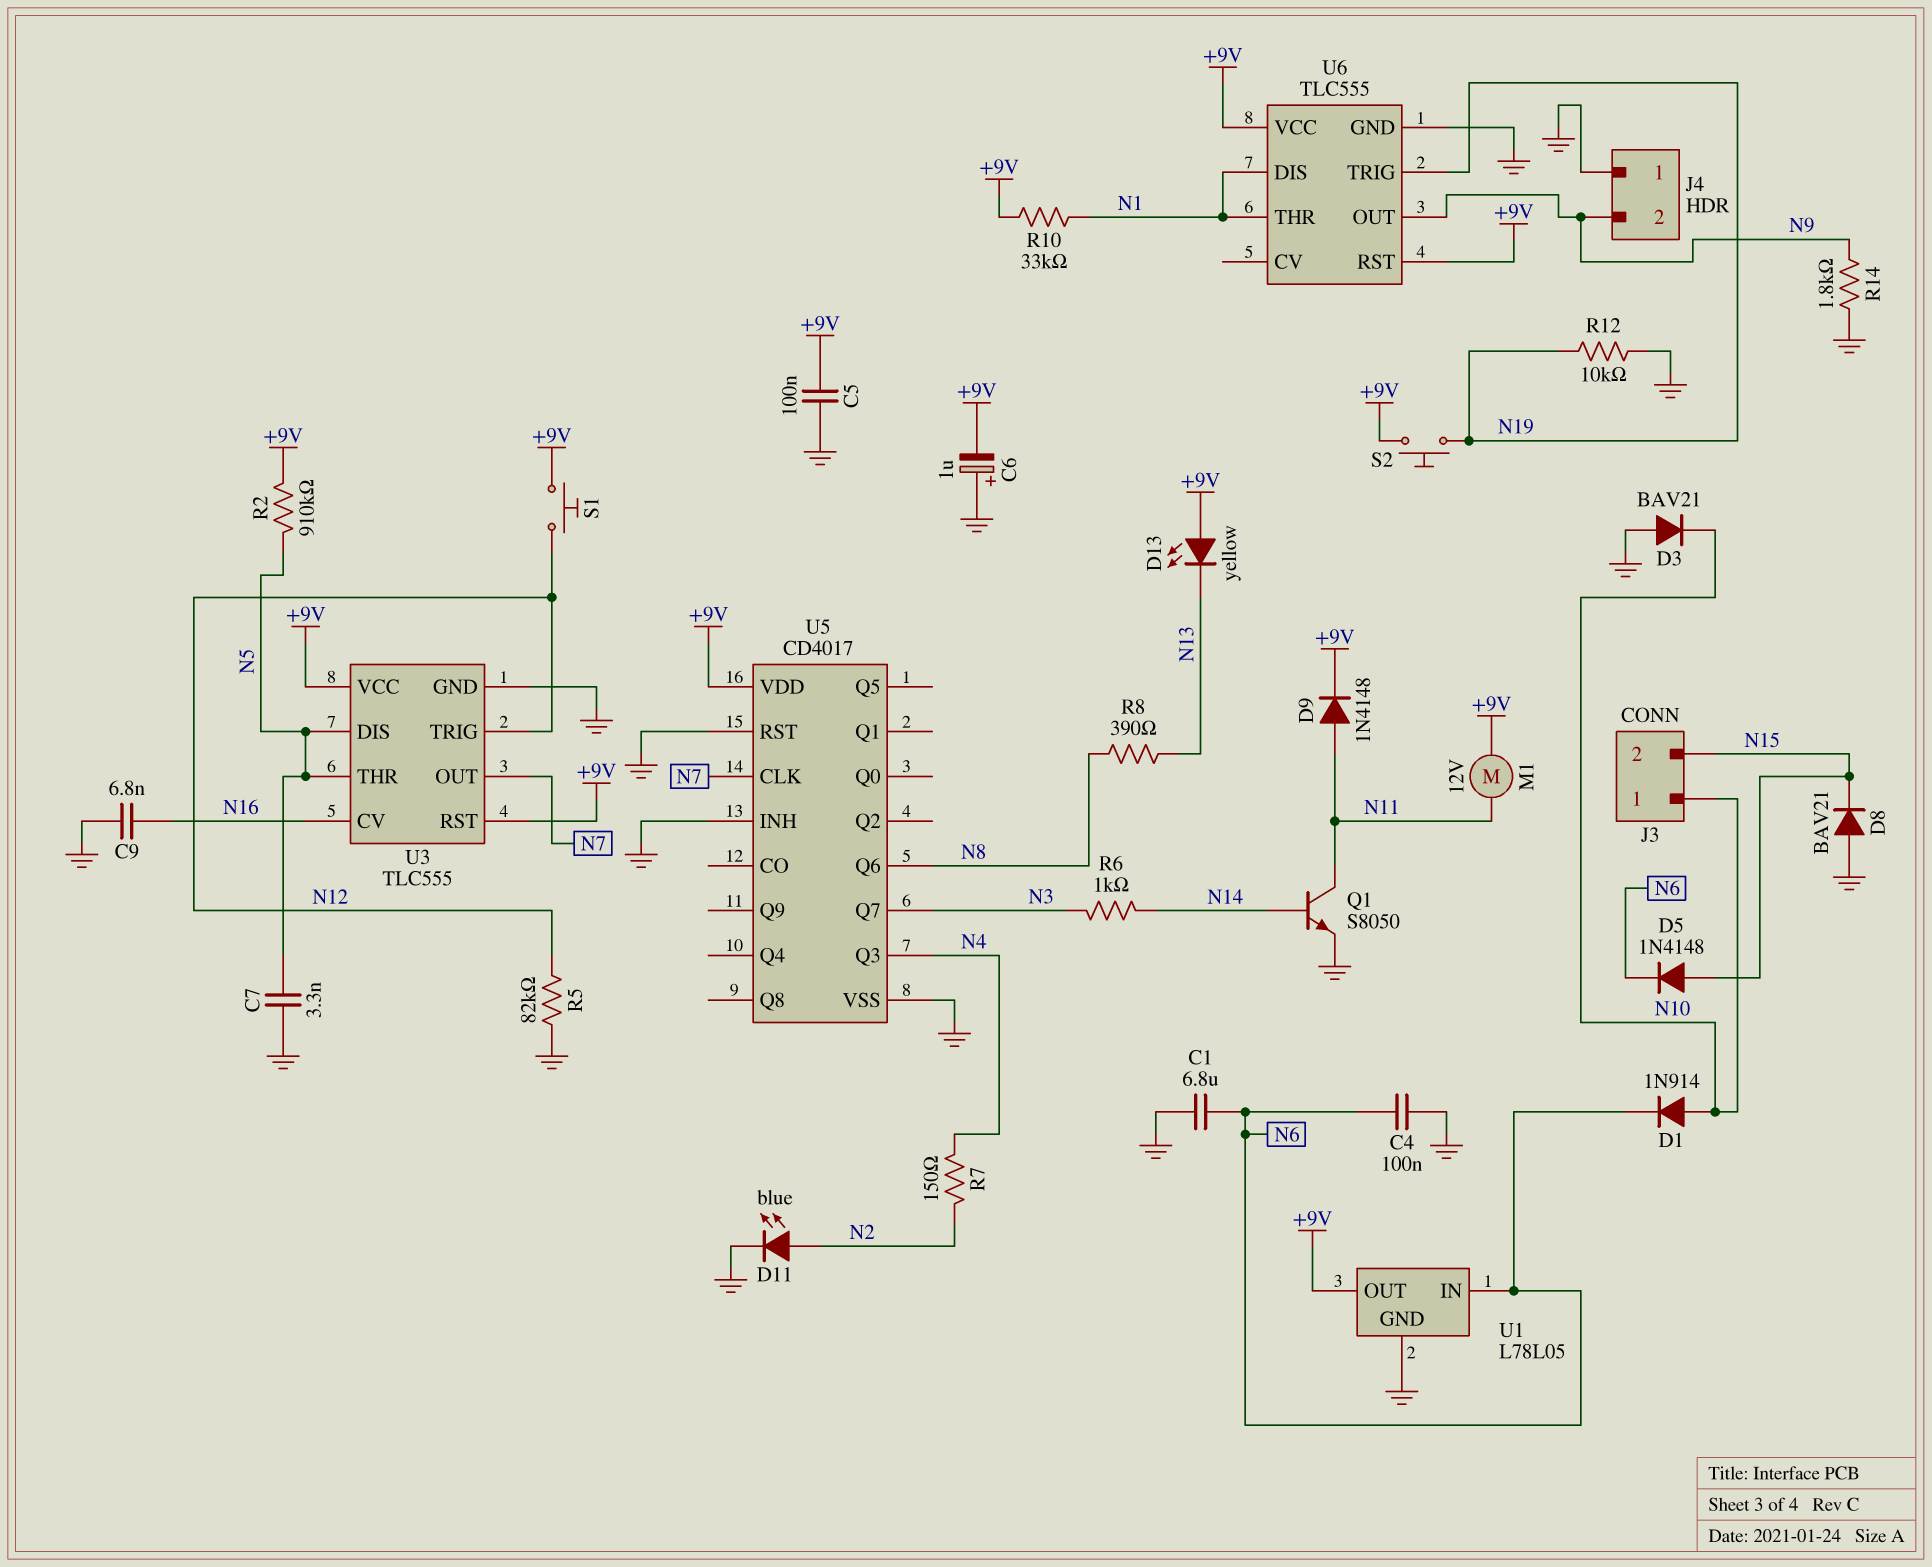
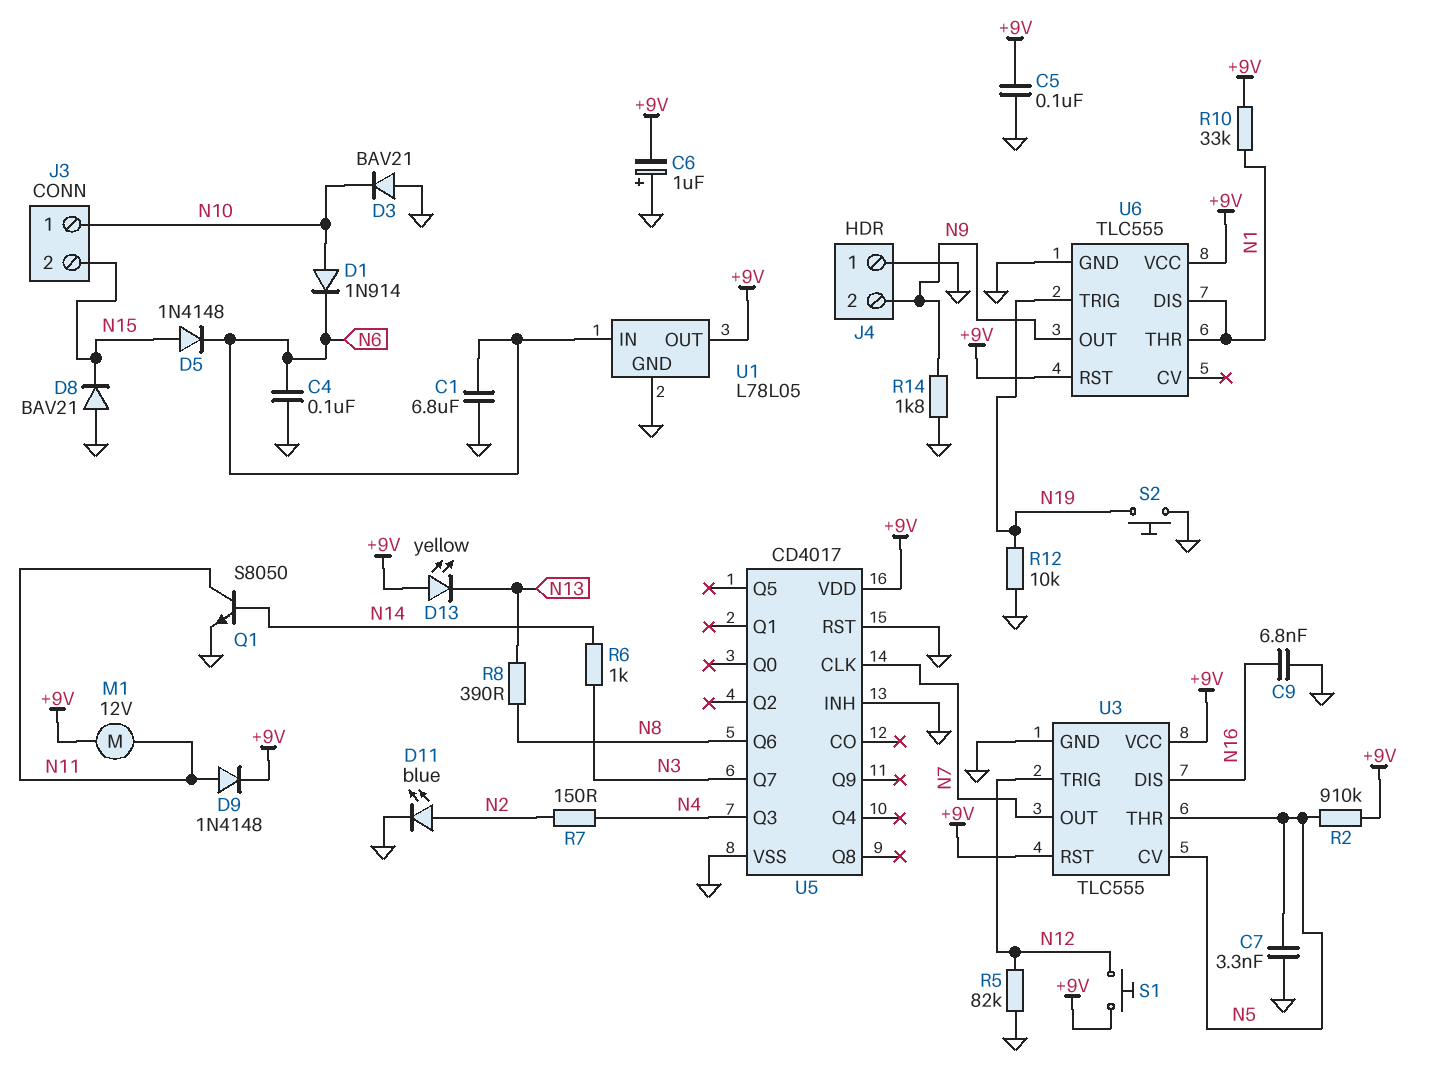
S2: button (+9V, N19) -> button (GND, N19)
U3 pin CV: N16 -> N5
U3 pin DIS: N5 -> N16

